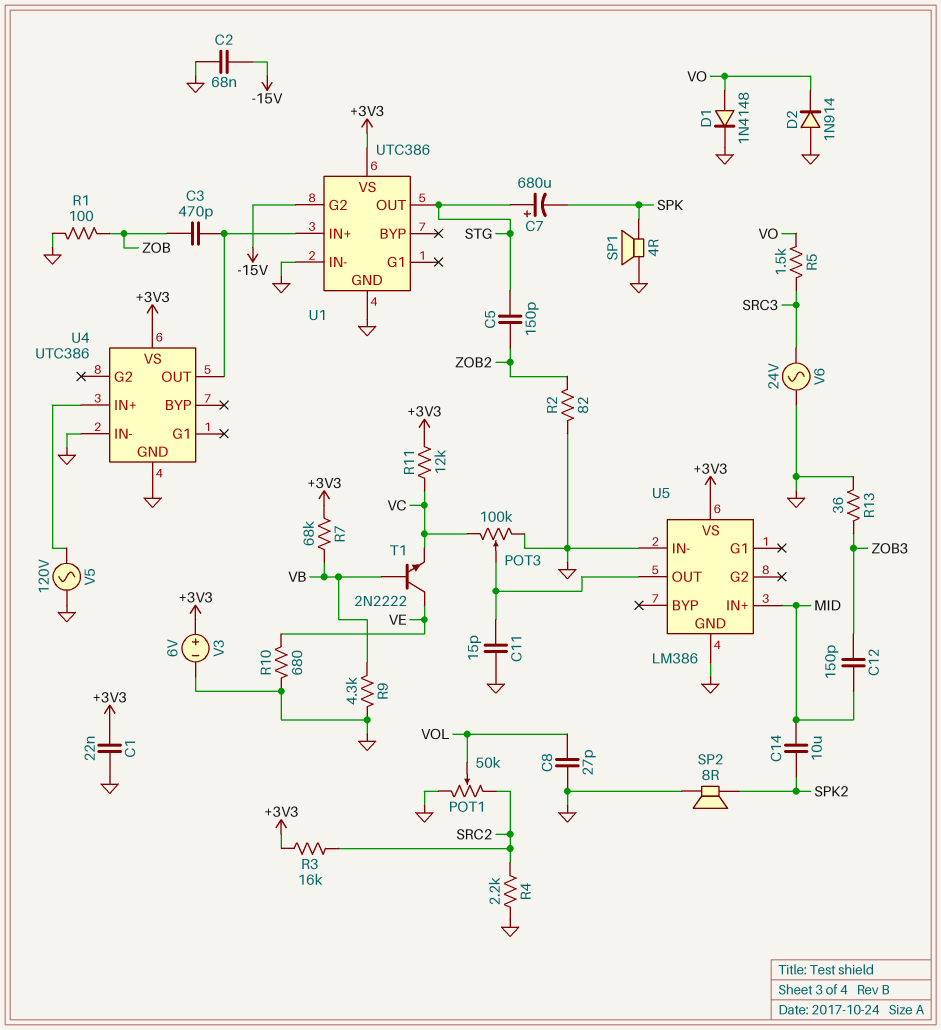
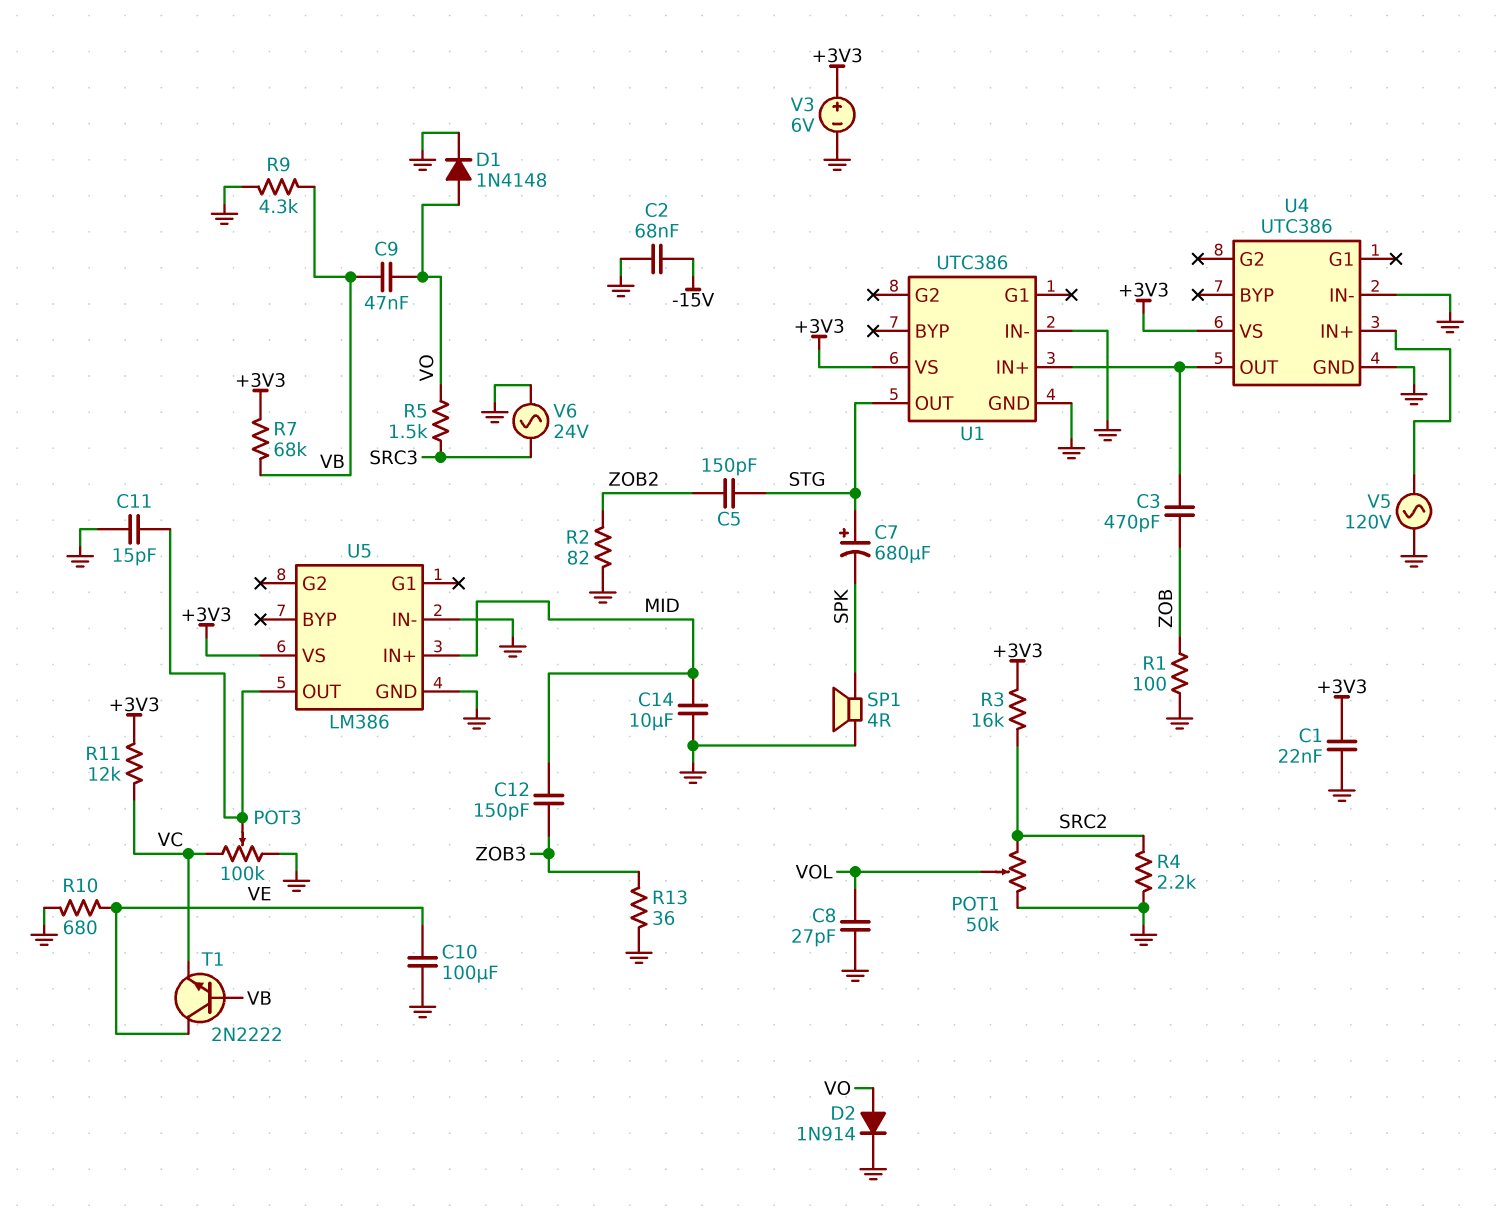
C9: none -> 47nF (VB, VO)
C10: none -> 100uF (GND, VE)
C14: 10uF (MID, SPK2) -> 10uF (GND, MID)
D2: diode 1N914 (A GND, K VO) -> diode 1N914 (A VO, K GND)
SP2: speaker 8R (GND, SPK2) -> none
U1 pin G2: -15V -> none

